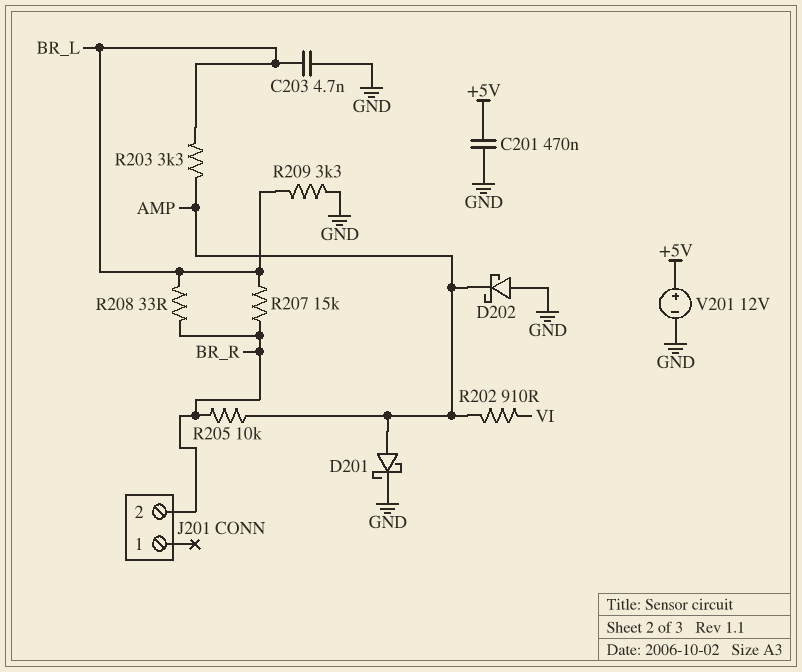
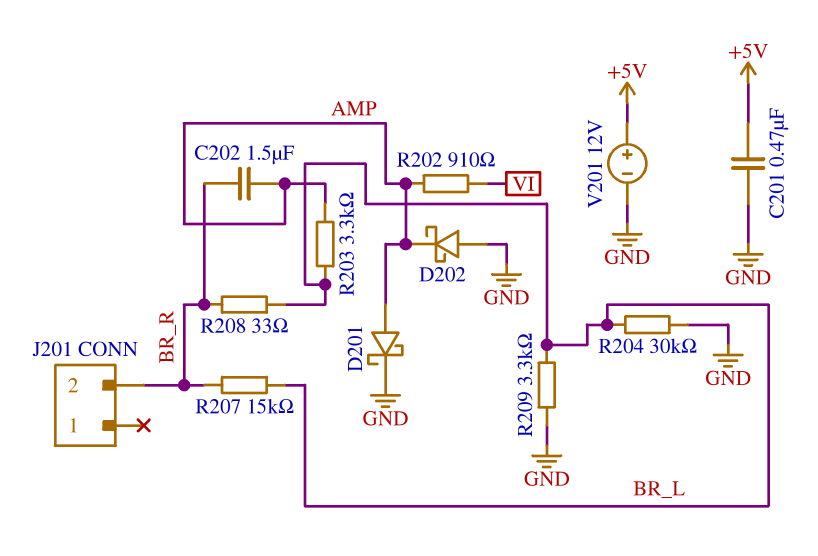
C202: none -> 1.5uF (AMP, BR_R)
C203: 4.7nF (BR_L, GND) -> none
R204: none -> 30k (BR_L, GND)
R205: 10k (AMP, BR_R) -> none

